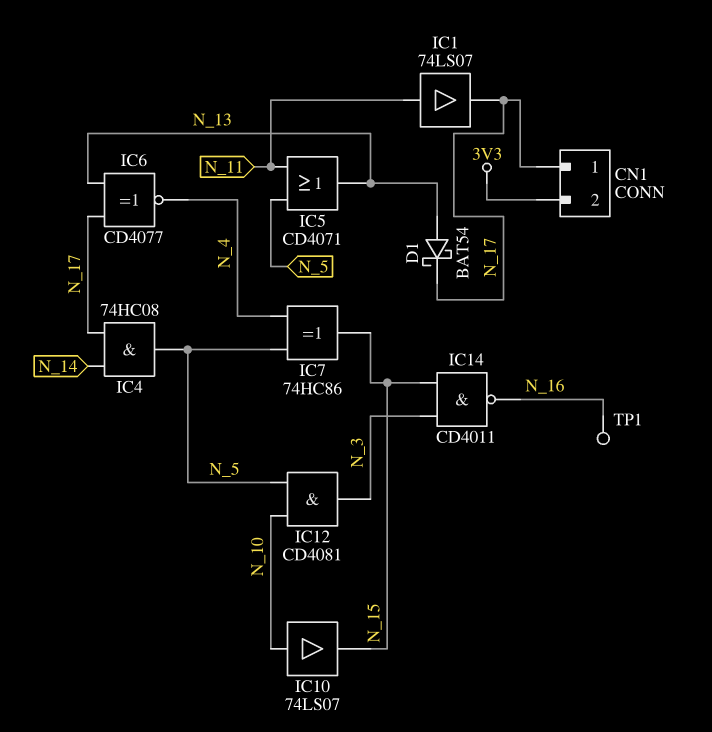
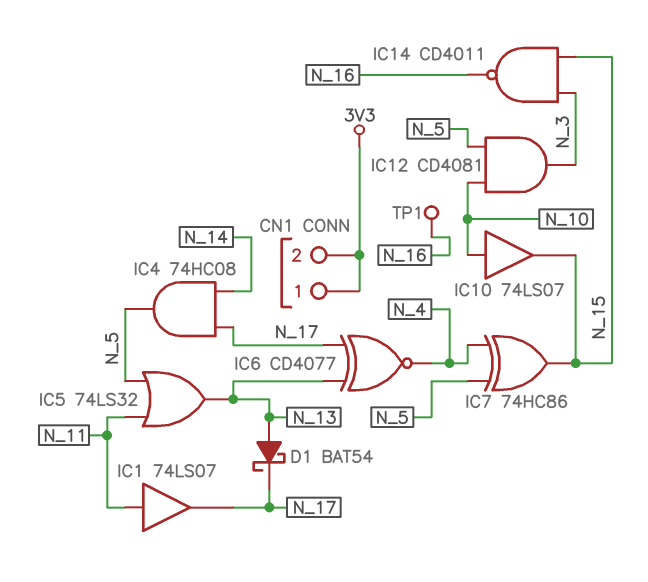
CN1 pin 1: N_17 -> 3V3
IC5: OR CD4071 (in N_5, in N_11, out N_13) -> OR 74LS32 (in N_5, in N_11, out N_13)

